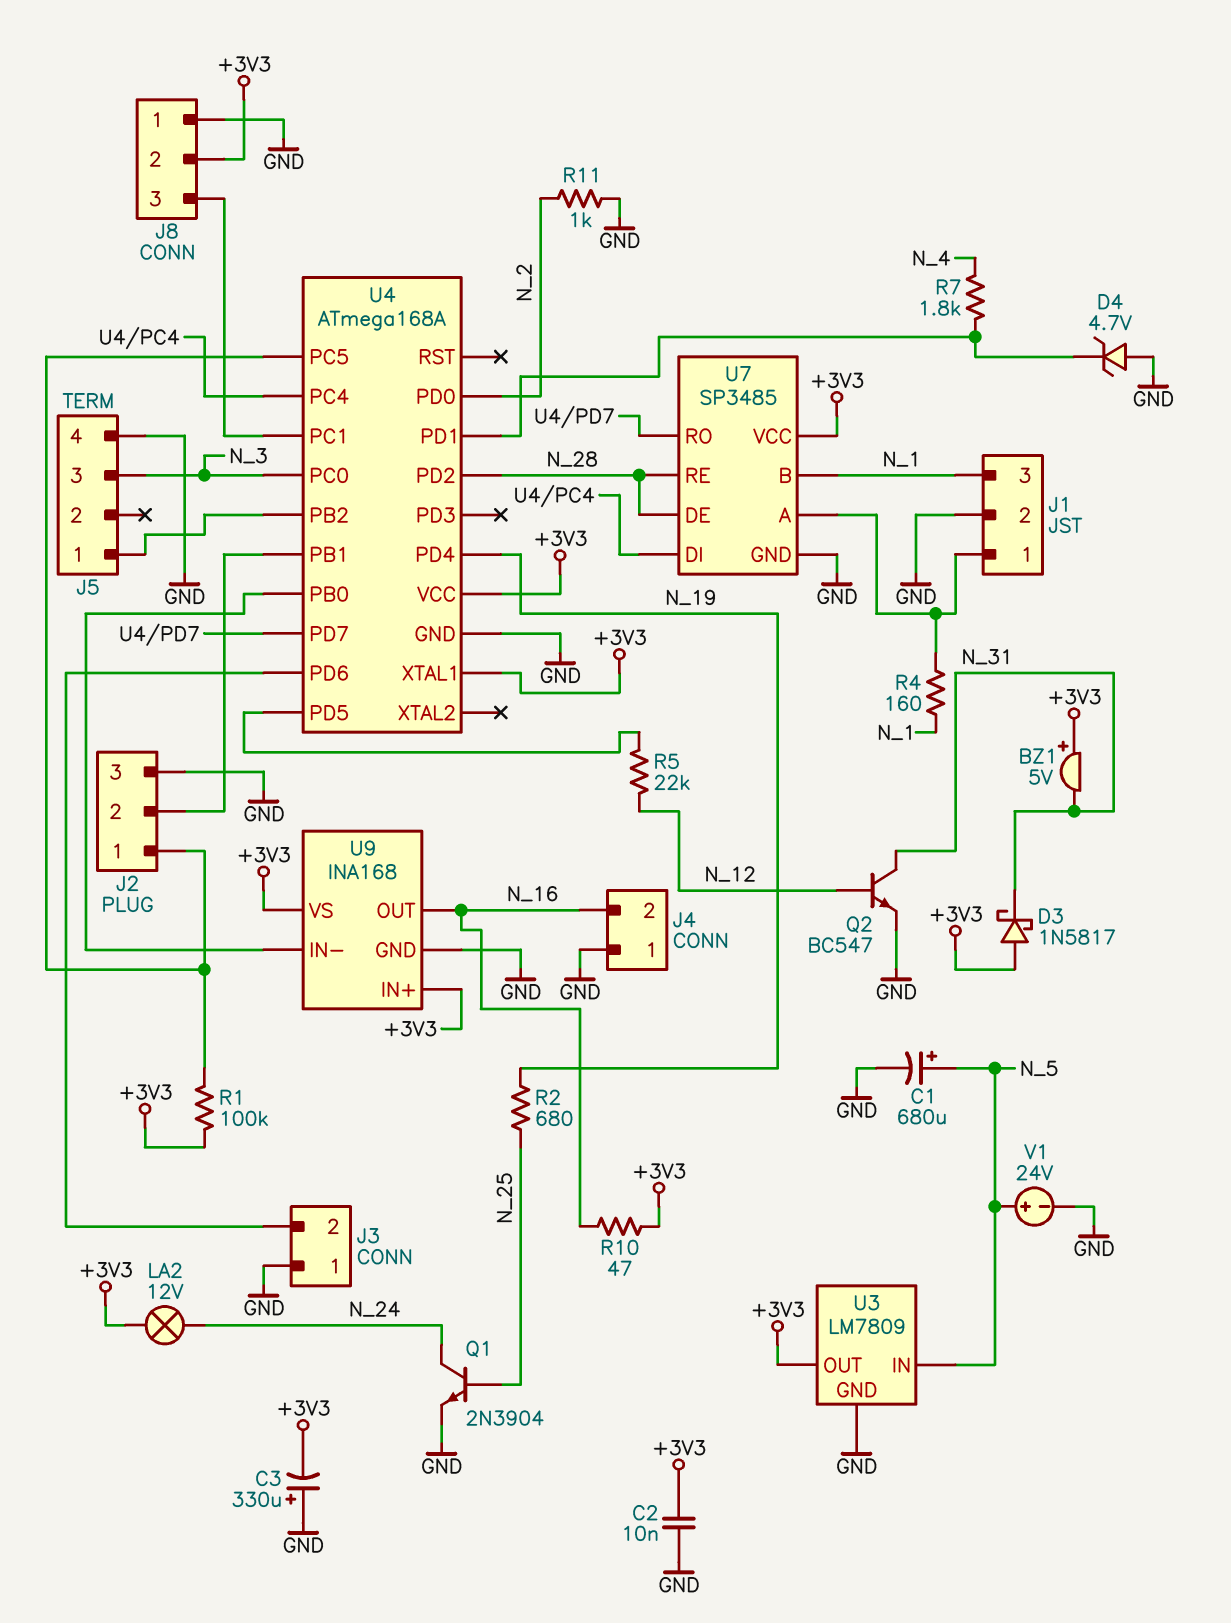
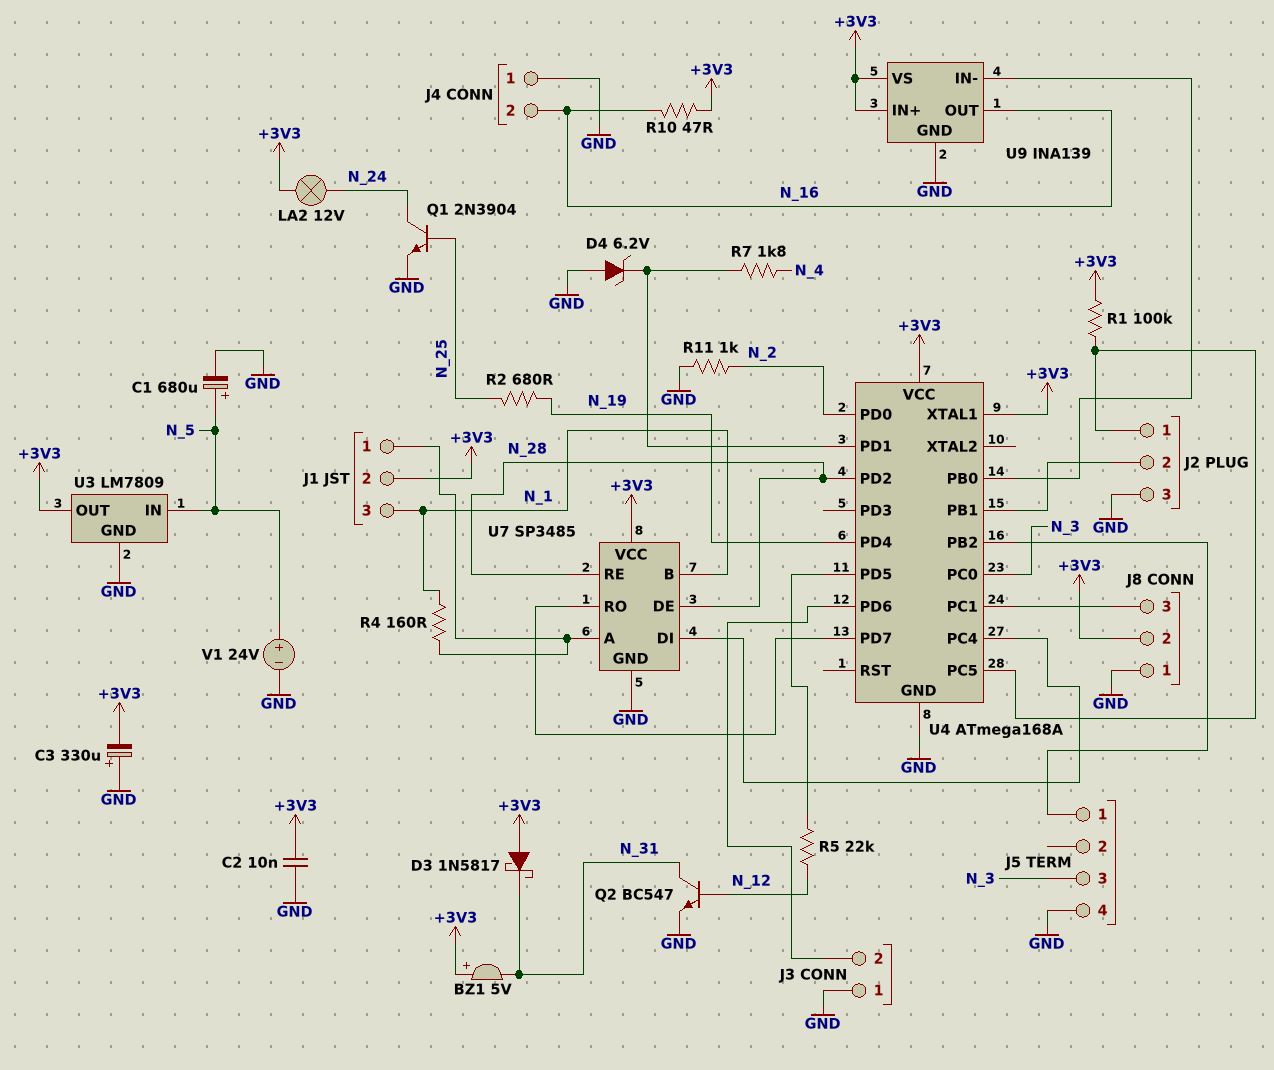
D4: zener 4.7V (A GND, K U4/PD1) -> zener 6.2V (A GND, K U4/PD1)
J1 pin 2: GND -> +3V3
U9: INA168 -> INA139

